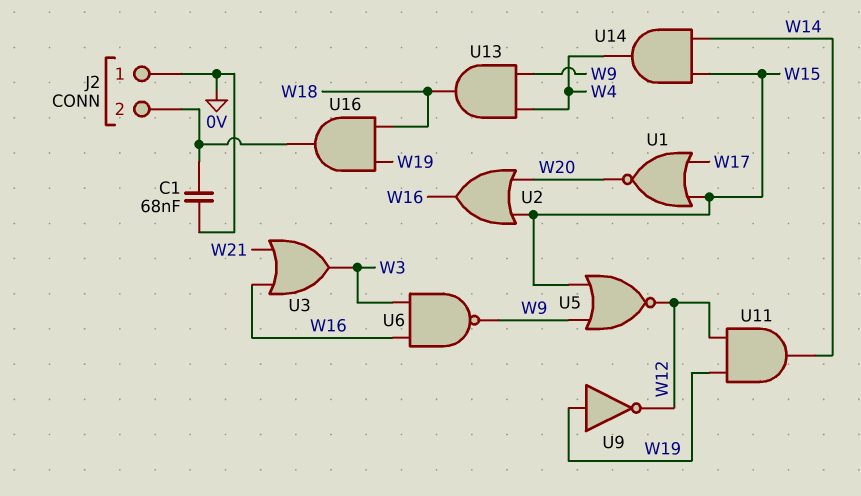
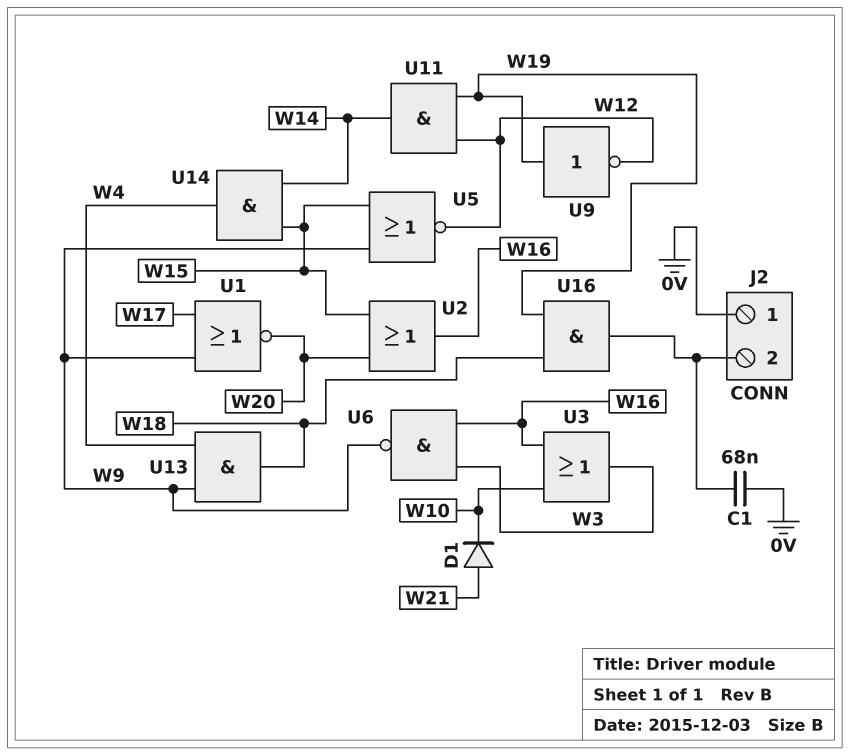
D1: none -> diode (A W21, K W10)
U1: NOR (in W15, in W17, out W20) -> NOR (in W9, in W17, out W20)
U3: OR (in W16, in W21, out W3) -> OR (in W10, in W16, out W3)

